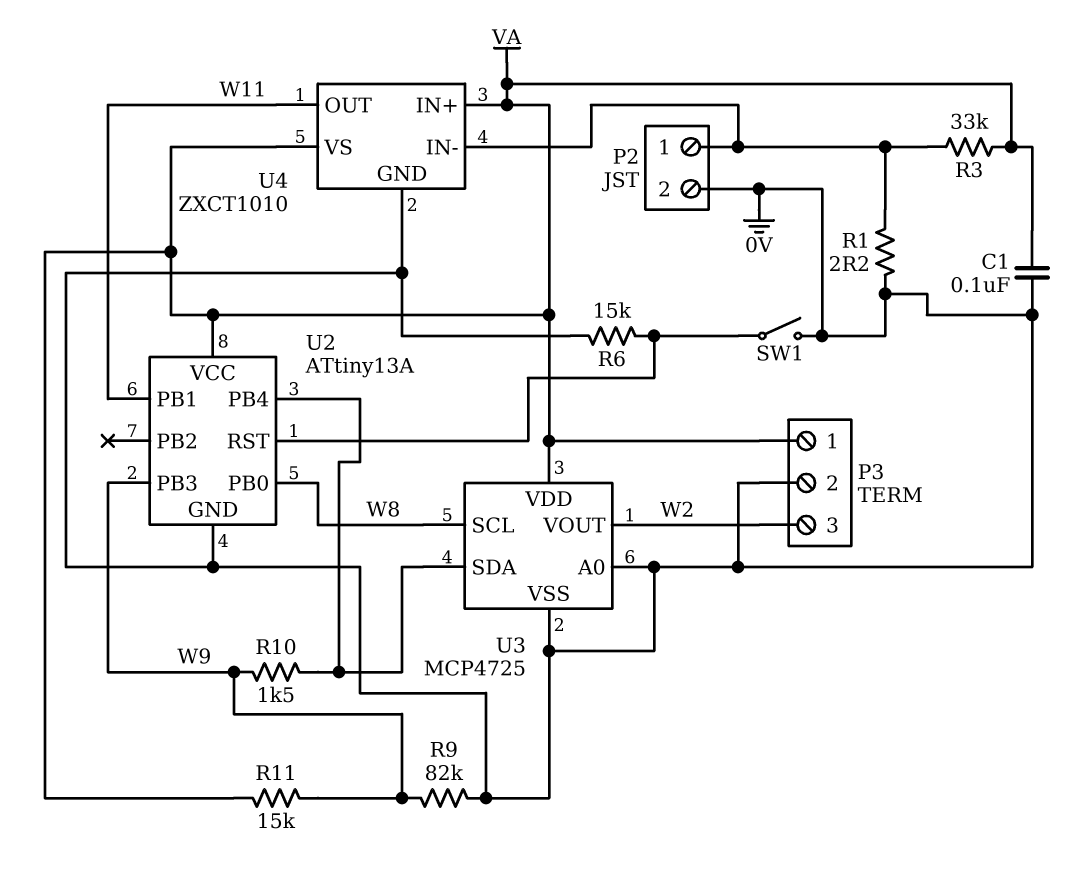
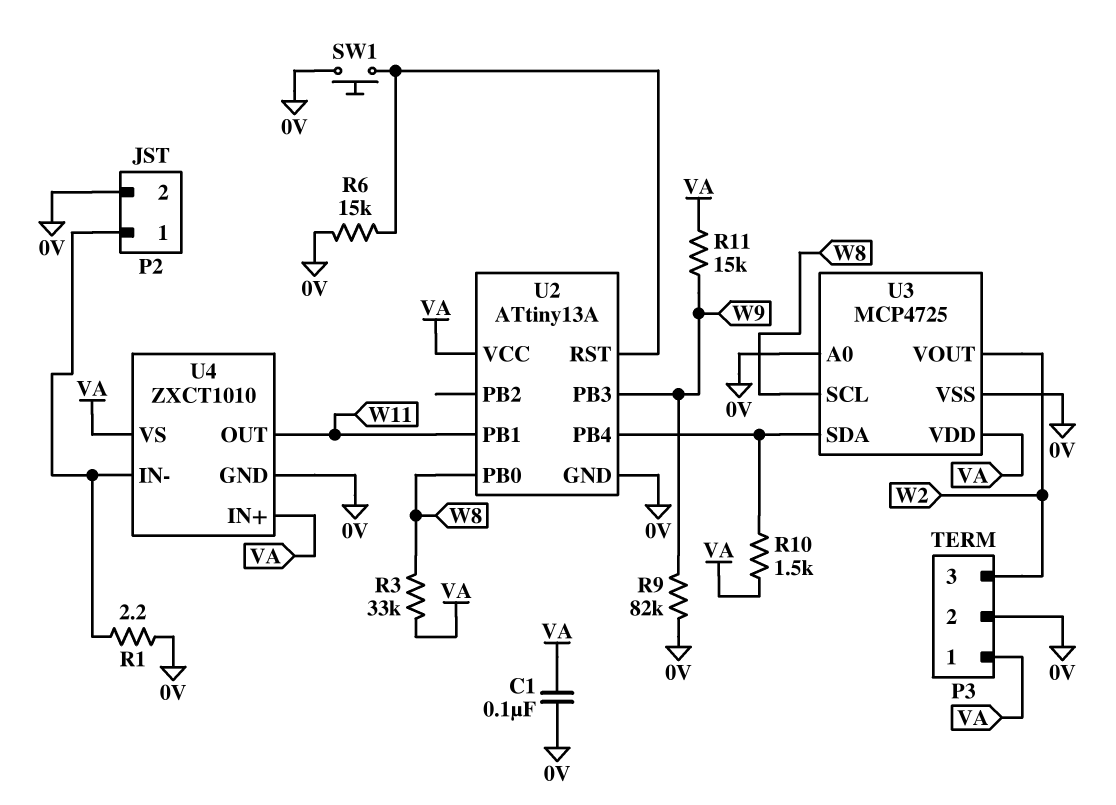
R3: 33k (P2/1, VA) -> 33k (VA, W8)
R10: 1.5k (U2/PB4, W9) -> 1.5k (U2/PB4, VA)
SW1: switch (0V, U2/RST) -> button (0V, U2/RST)

